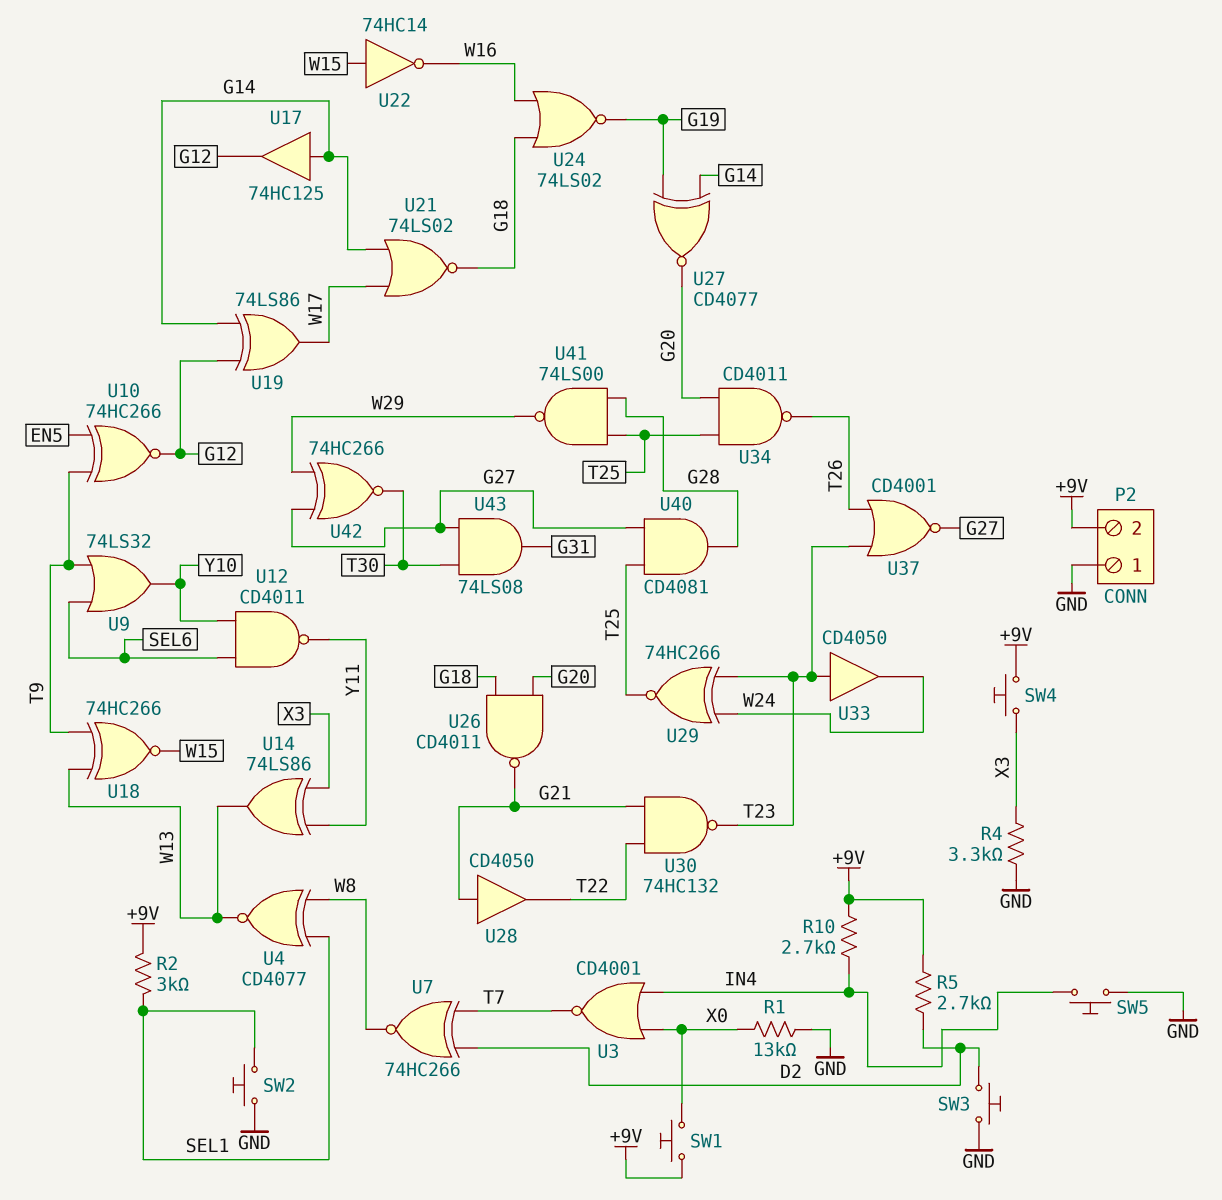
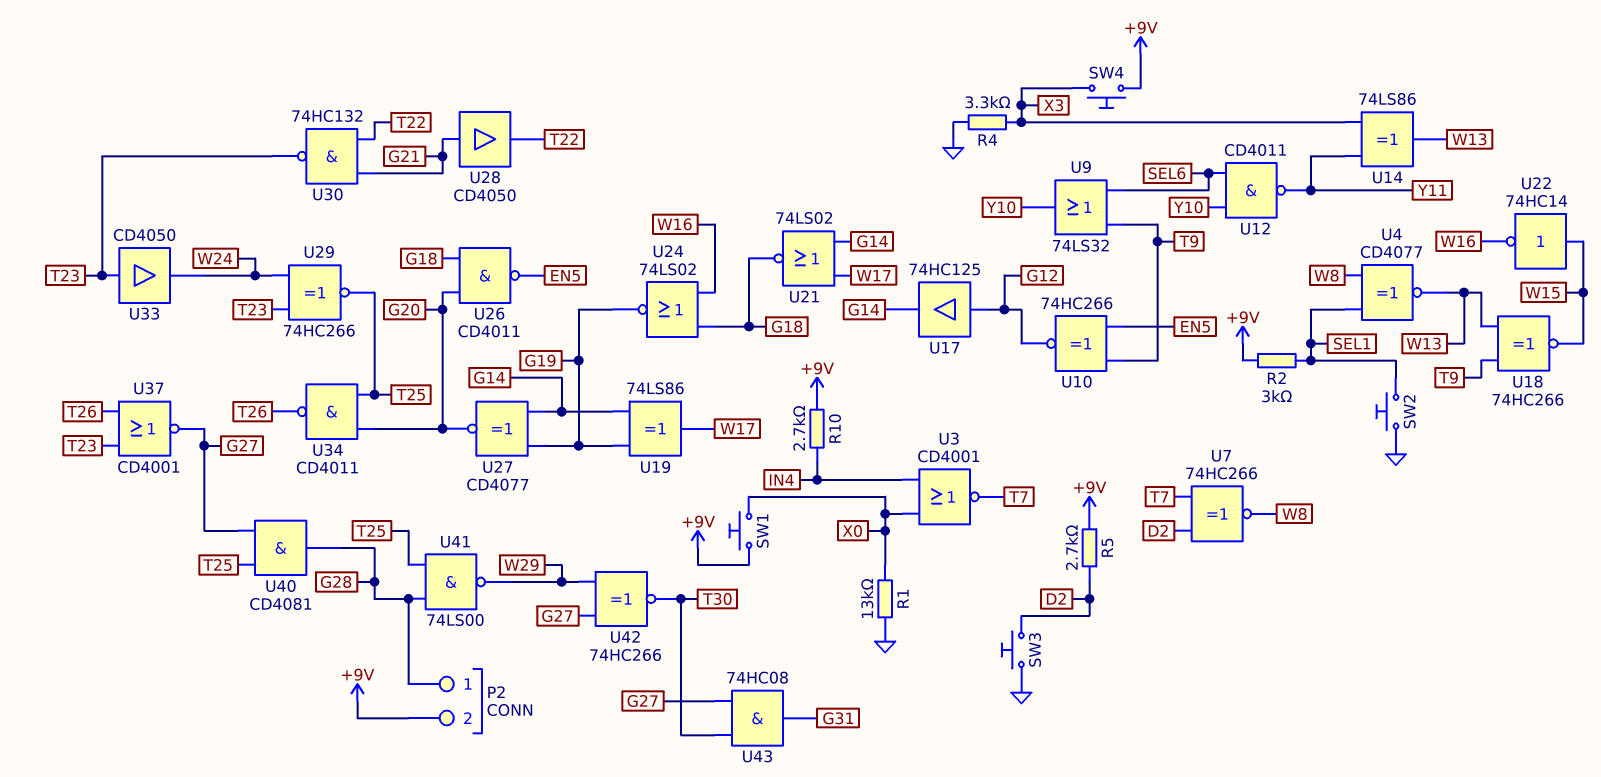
P2 pin 1: GND -> G28
SW5: button (GND, IN4) -> none
U17: buffer 74HC125 (in G14, out G12) -> buffer 74HC125 (in G12, out G14)
U19: XOR 74LS86 (in G12, in G14, out W17) -> XOR 74LS86 (in G14, in G19, out W17)
U26: NAND CD4011 (in G18, in G20, out G21) -> NAND CD4011 (in G18, in G20, out EN5)
U43: AND 74LS08 (in G27, in T30, out G31) -> AND 74HC08 (in G27, in T30, out G31)

